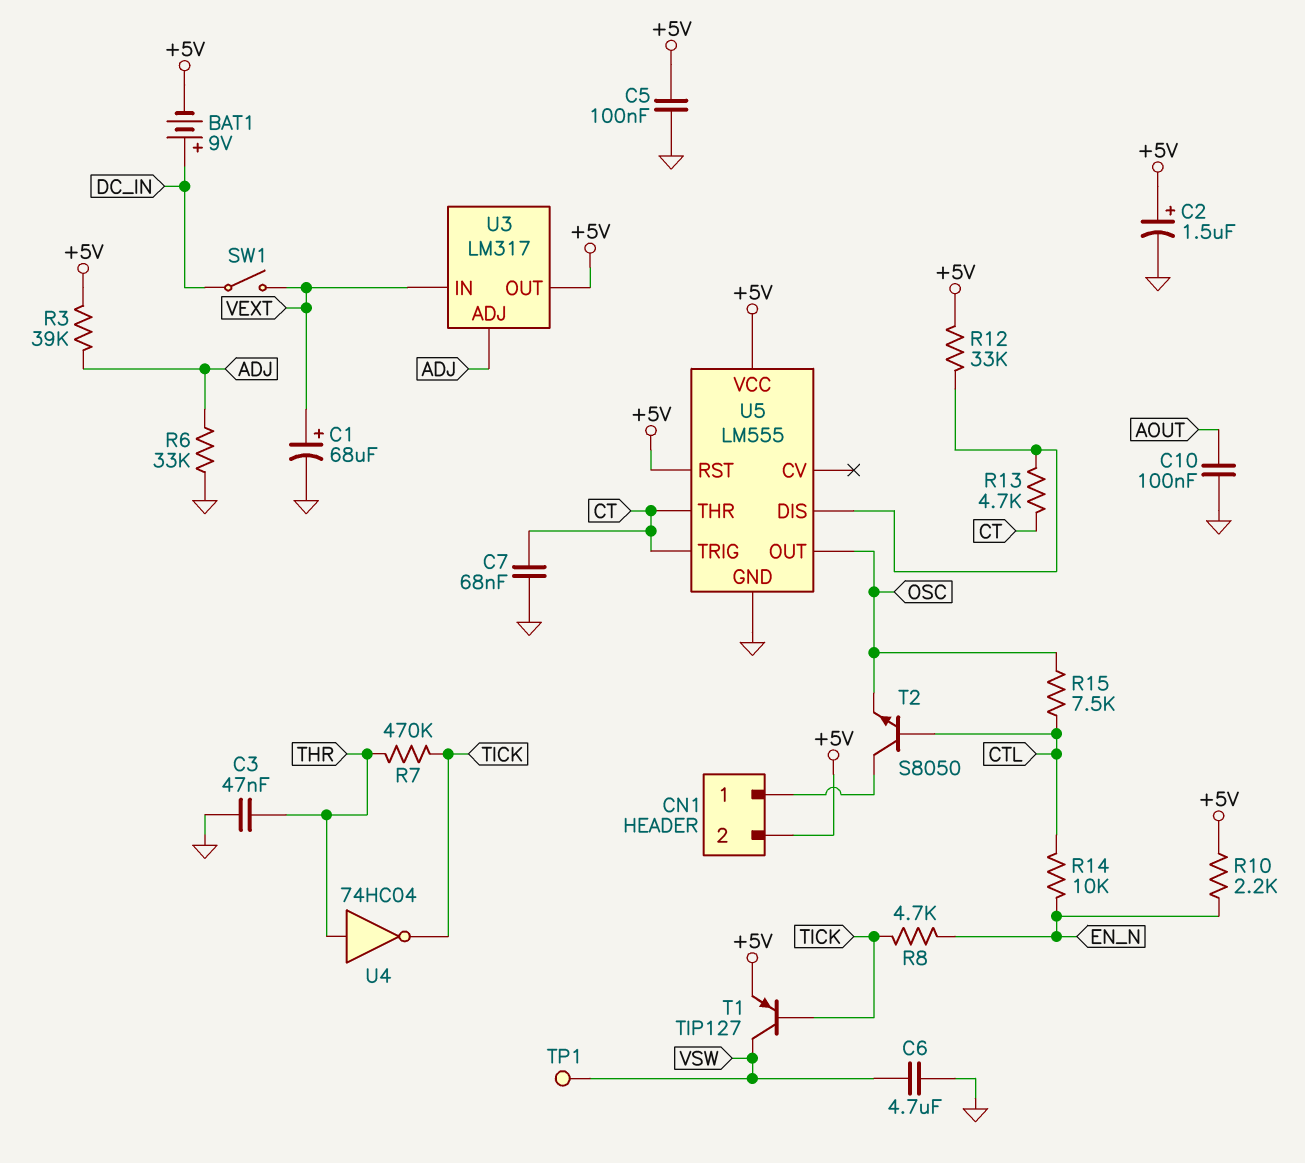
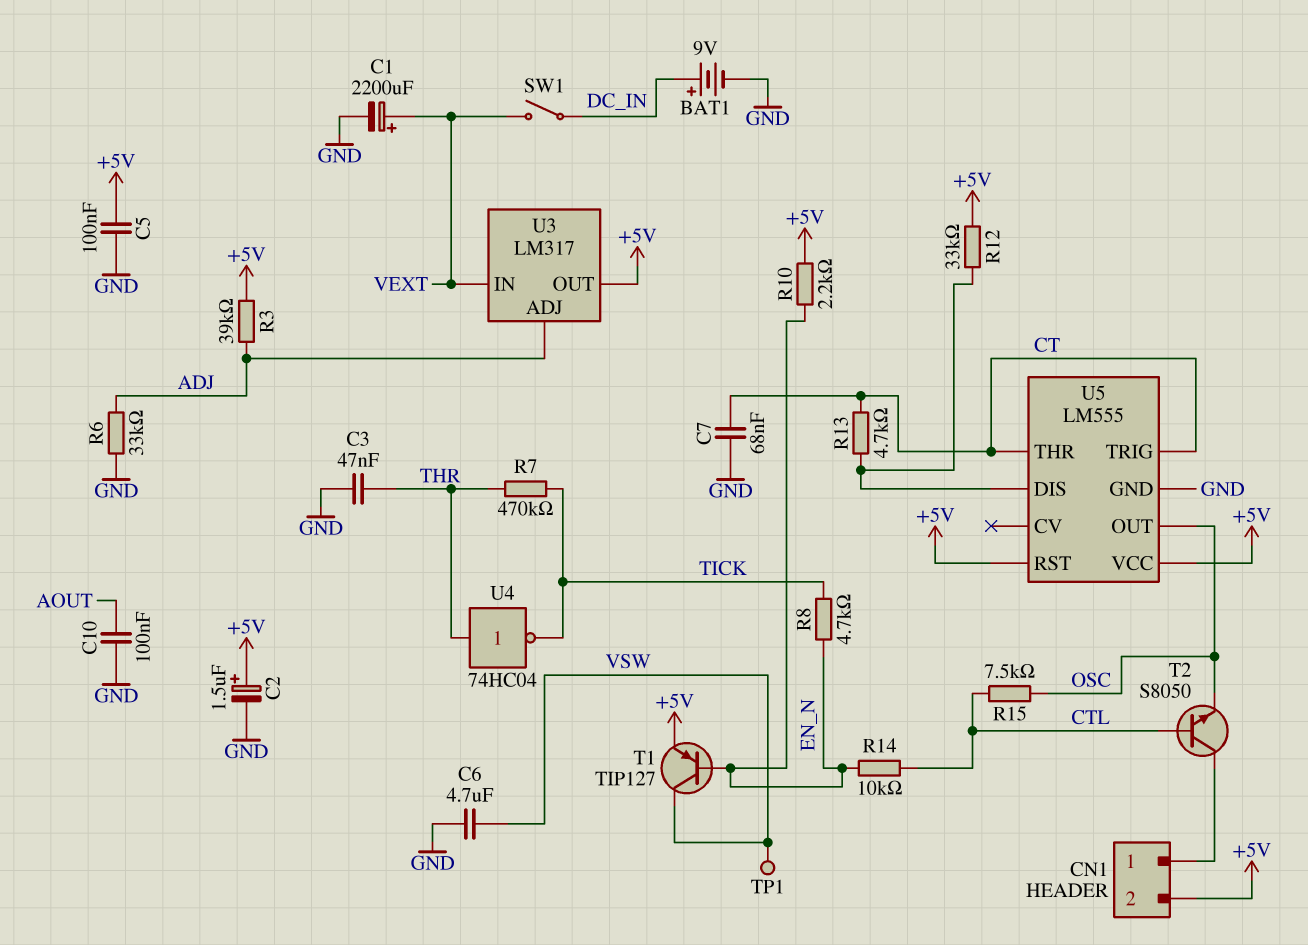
BAT1: 9V (plus DC_IN, minus +5V) -> 9V (plus DC_IN, minus GND)
C1: 68uF (plus VEXT, minus GND) -> 2200uF (plus VEXT, minus GND)
T1: PNP TIP127 (B TICK, C VSW, E +5V) -> PNP TIP127 (B EN_N, C VSW, E +5V)

